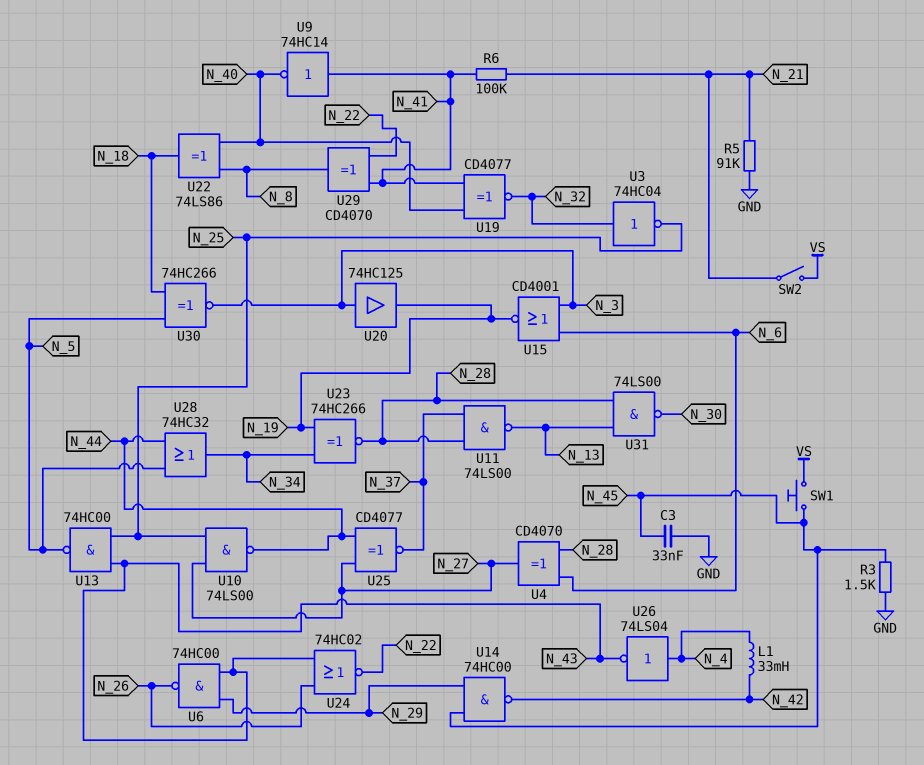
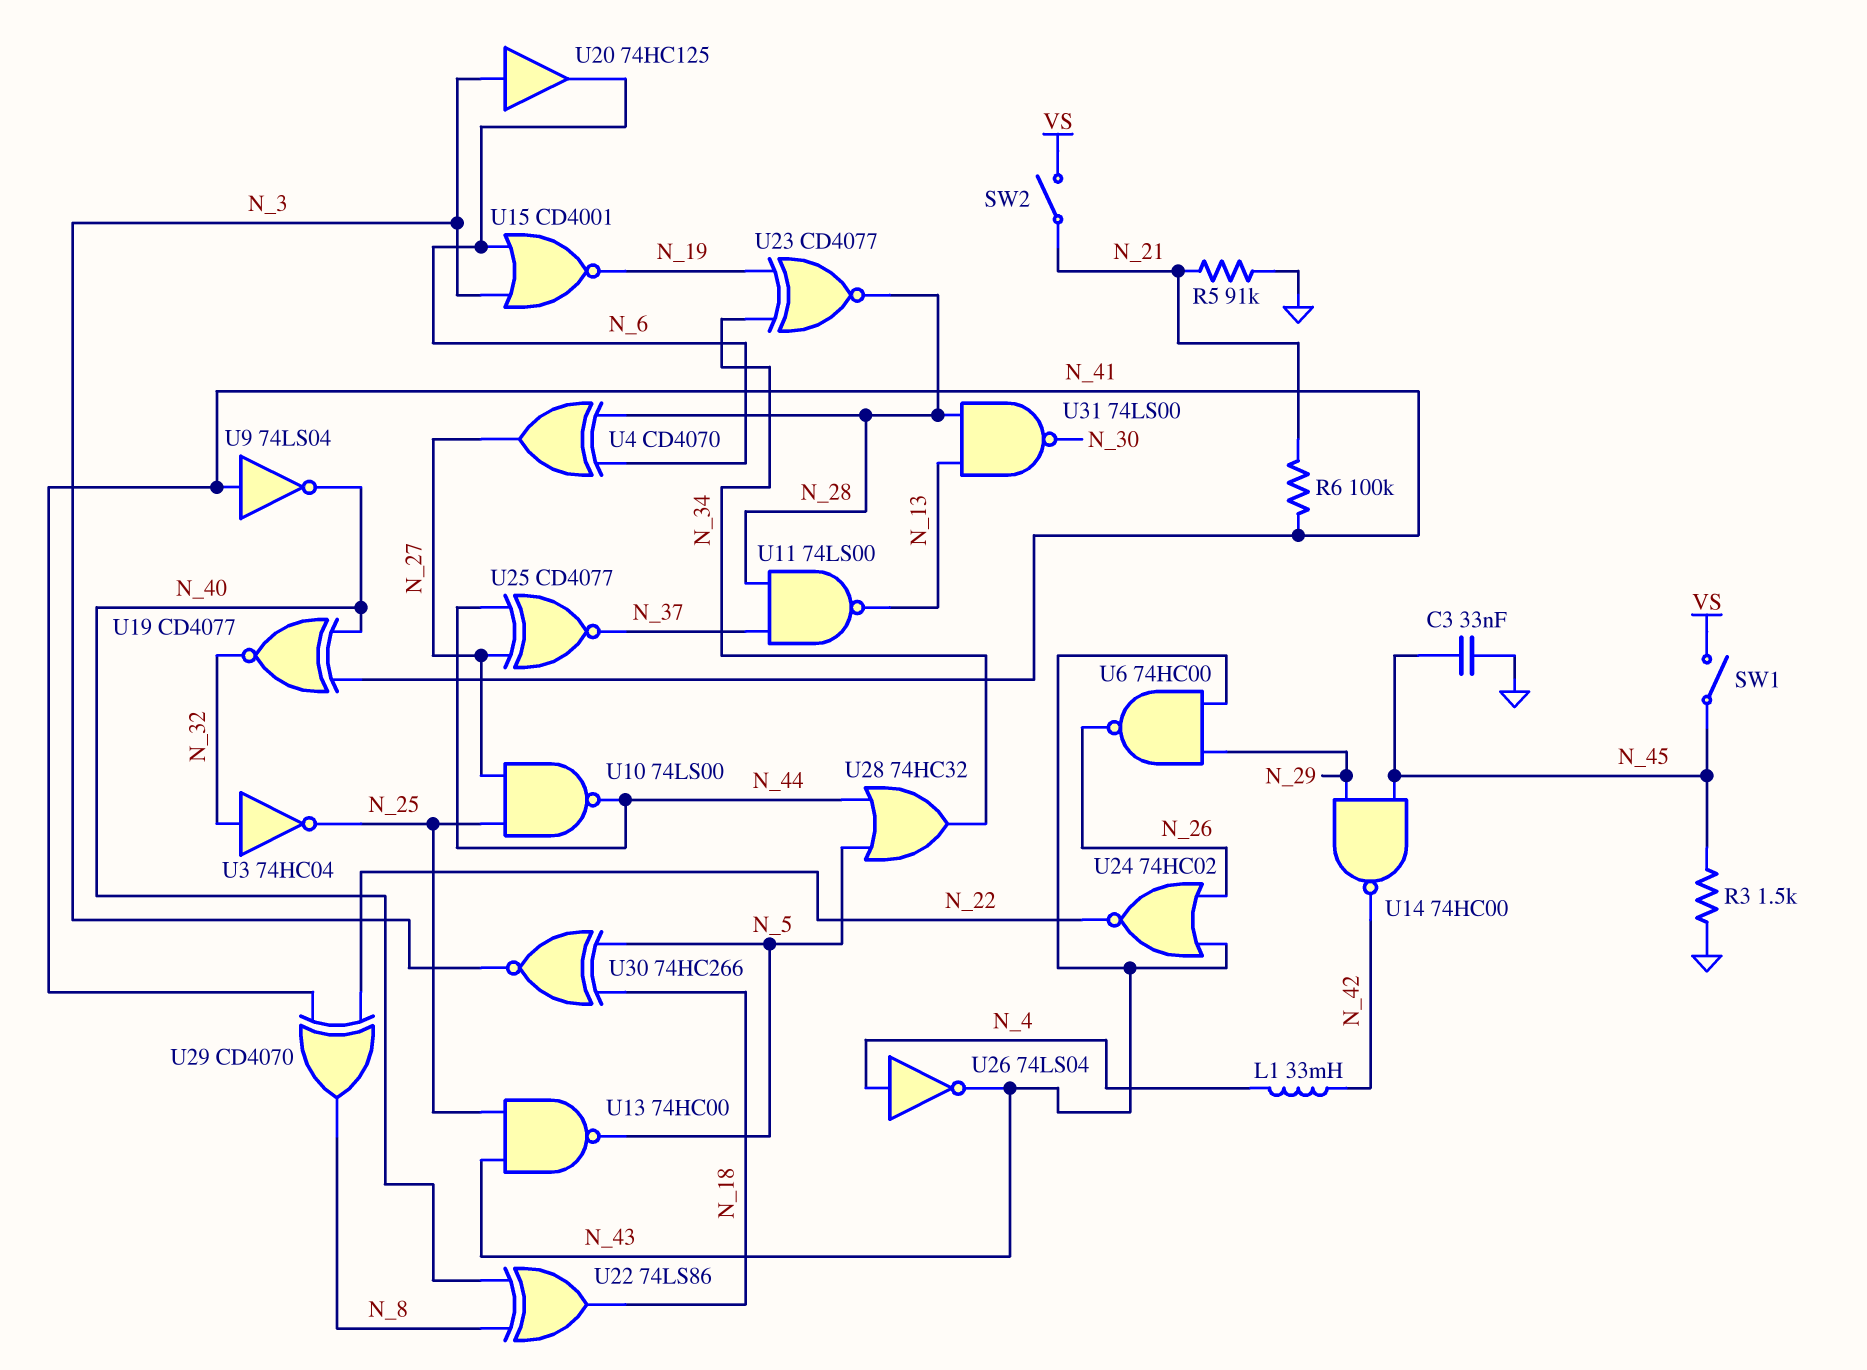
SW1: button (N_45, VS) -> switch (N_45, VS)
U9: NOT 74HC14 (in N_41, out N_40) -> NOT 74LS04 (in N_41, out N_40)
U20: buffer 74HC125 (in N_3, out N_19) -> buffer 74HC125 (in N_3, out N_6)
U23: XNOR 74HC266 (in N_19, in N_34, out N_28) -> XNOR CD4077 (in N_19, in N_34, out N_28)

